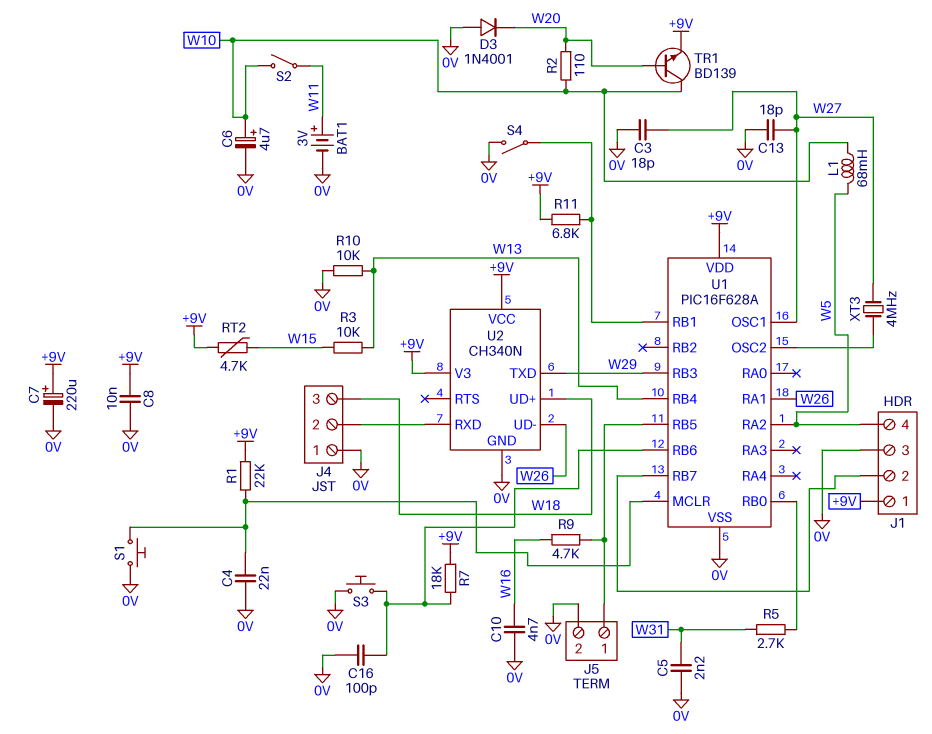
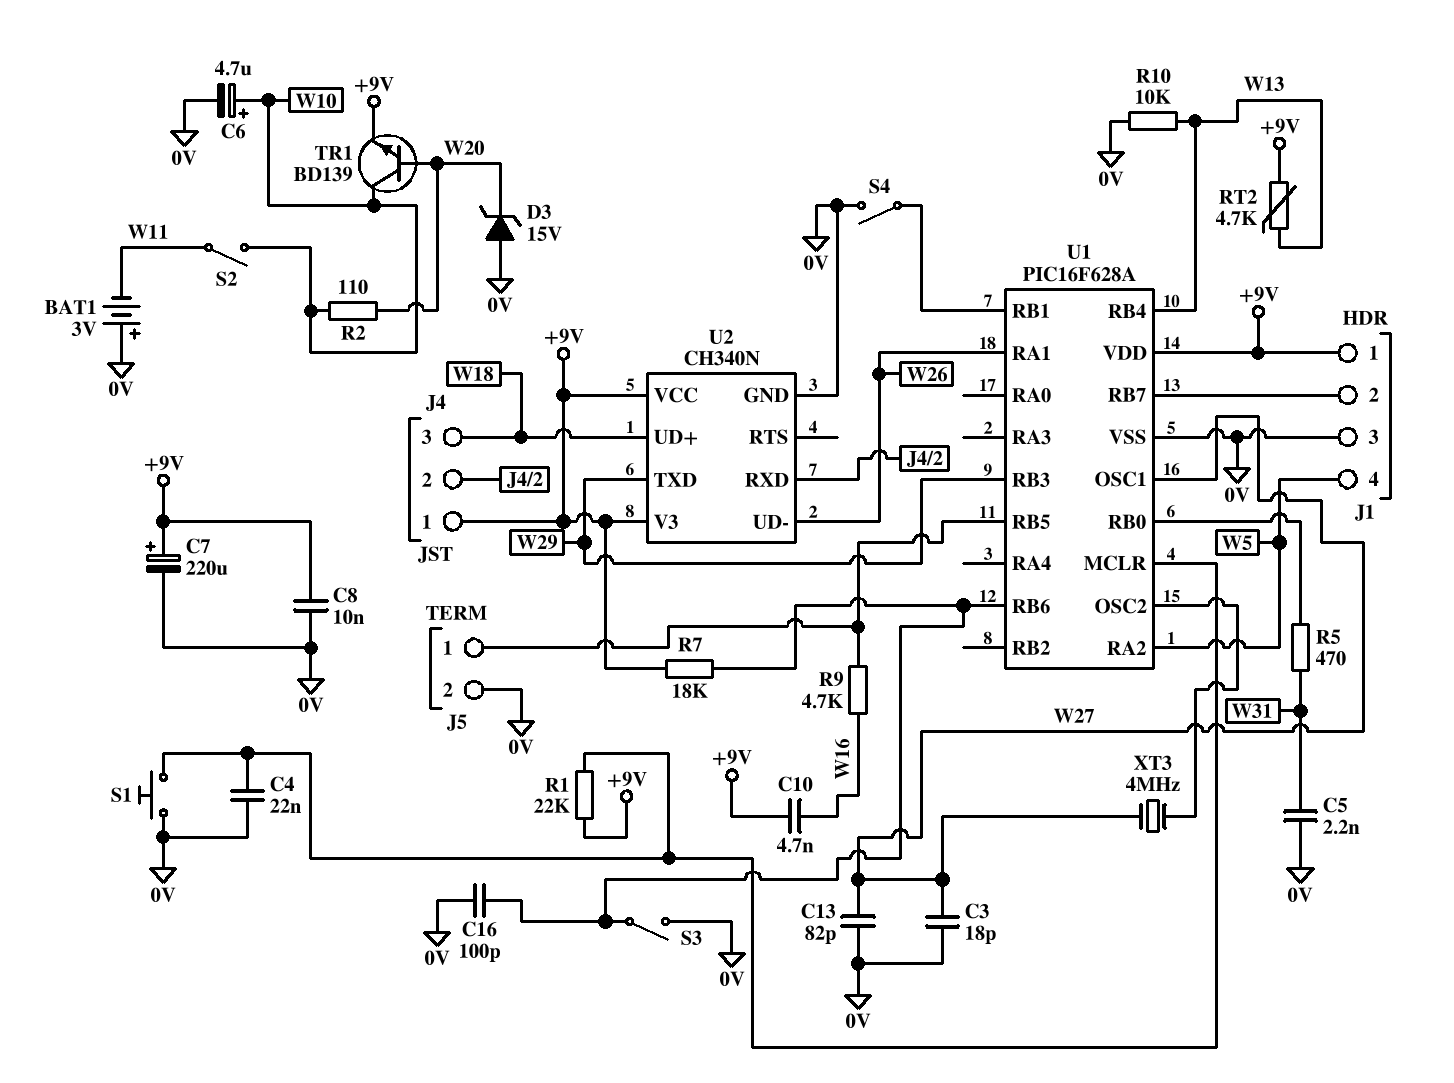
BAT1: 3V (plus W11, minus 0V) -> 3V (plus 0V, minus W11)
C10: 4.7nF (0V, W16) -> 4.7nF (+9V, W16)
C13: 18pF (0V, W27) -> 82pF (0V, W27)
D3: diode 1N4001 (A 0V, K W20) -> zener 15V (A 0V, K W20)
J4 pin 1: 0V -> +9V
L1: 68mH (W5, W10) -> none
R3: 10k (W13, W15) -> none
R5: 2.7k (U1/RB0, W31) -> 470 (U1/RB0, W31)
R11: 6.8k (+9V, U1/RB1) -> none
RT2: 4.7k (+9V, W15) -> 4.7k (+9V, W13)
S3: button (0V, U1/RB6) -> switch (0V, U1/RB6)

